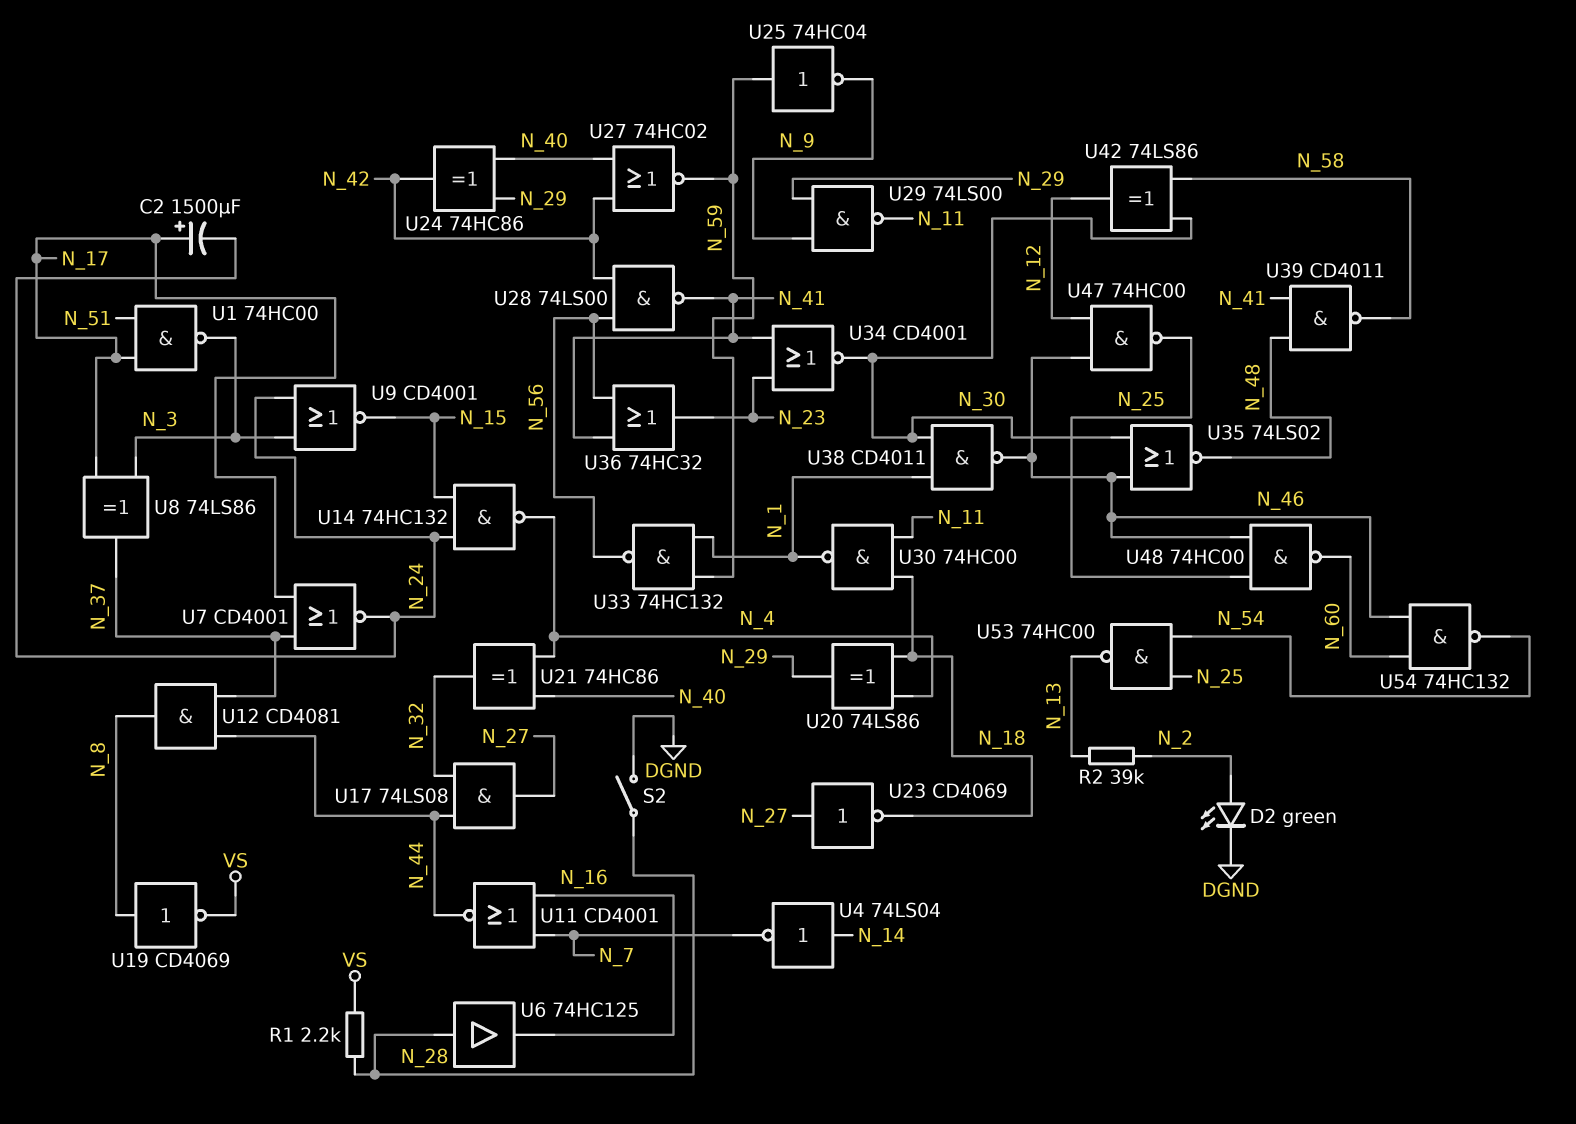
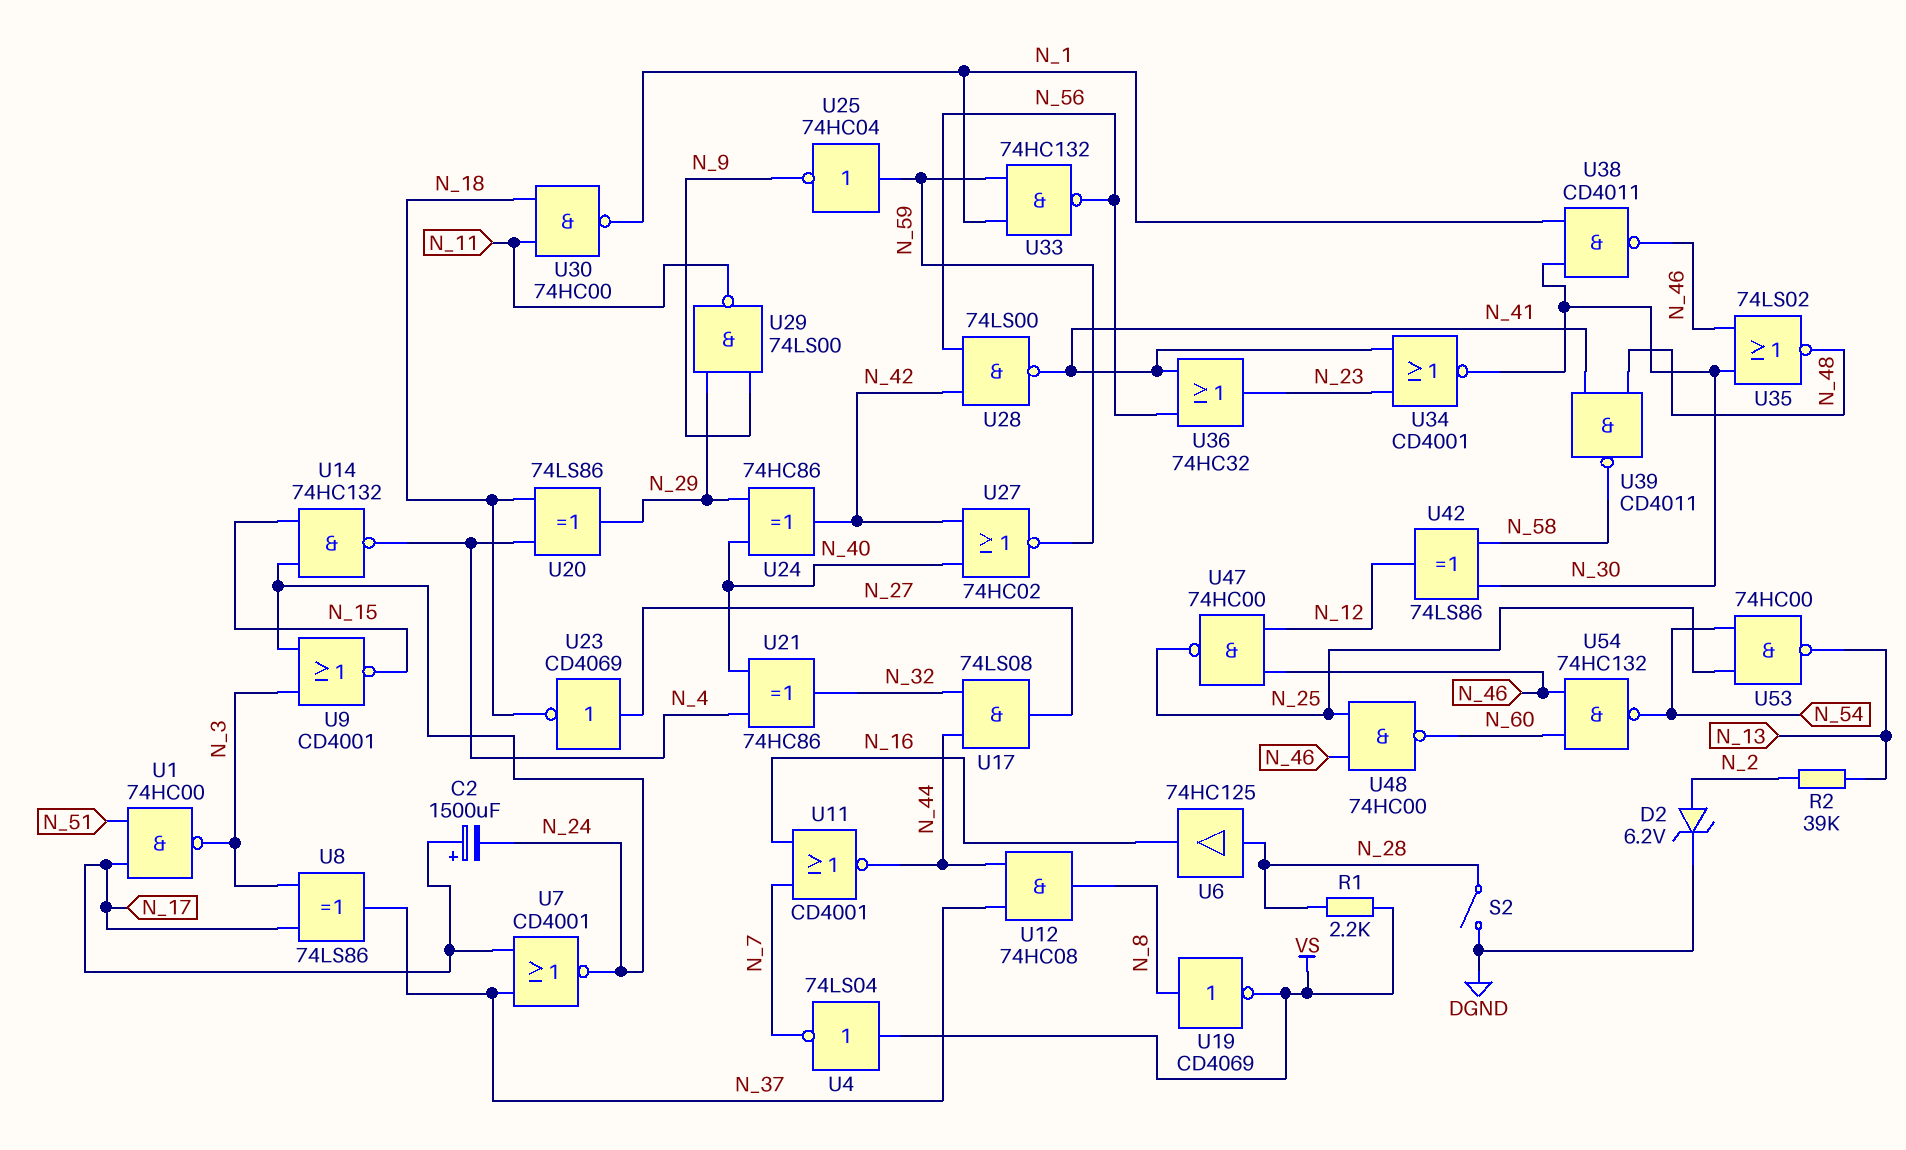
D2: LED green (A N_2, K DGND) -> zener 6.2V (A N_2, K DGND)
U4: NOT 74LS04 (in N_14, out N_7) -> NOT 74LS04 (in VS, out N_7)
U12: AND CD4081 (in N_37, in N_44, out N_8) -> AND 74HC08 (in N_37, in N_44, out N_8)

